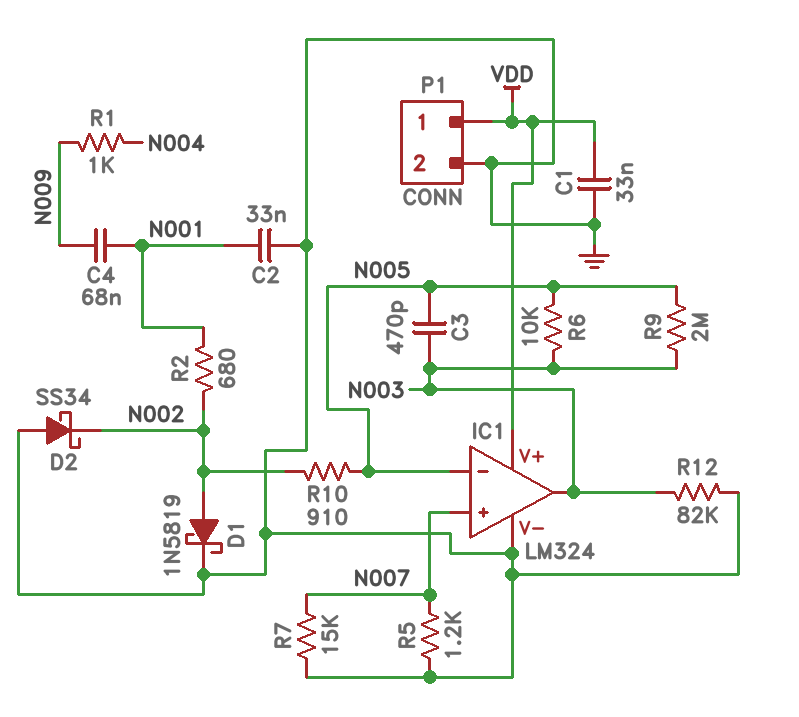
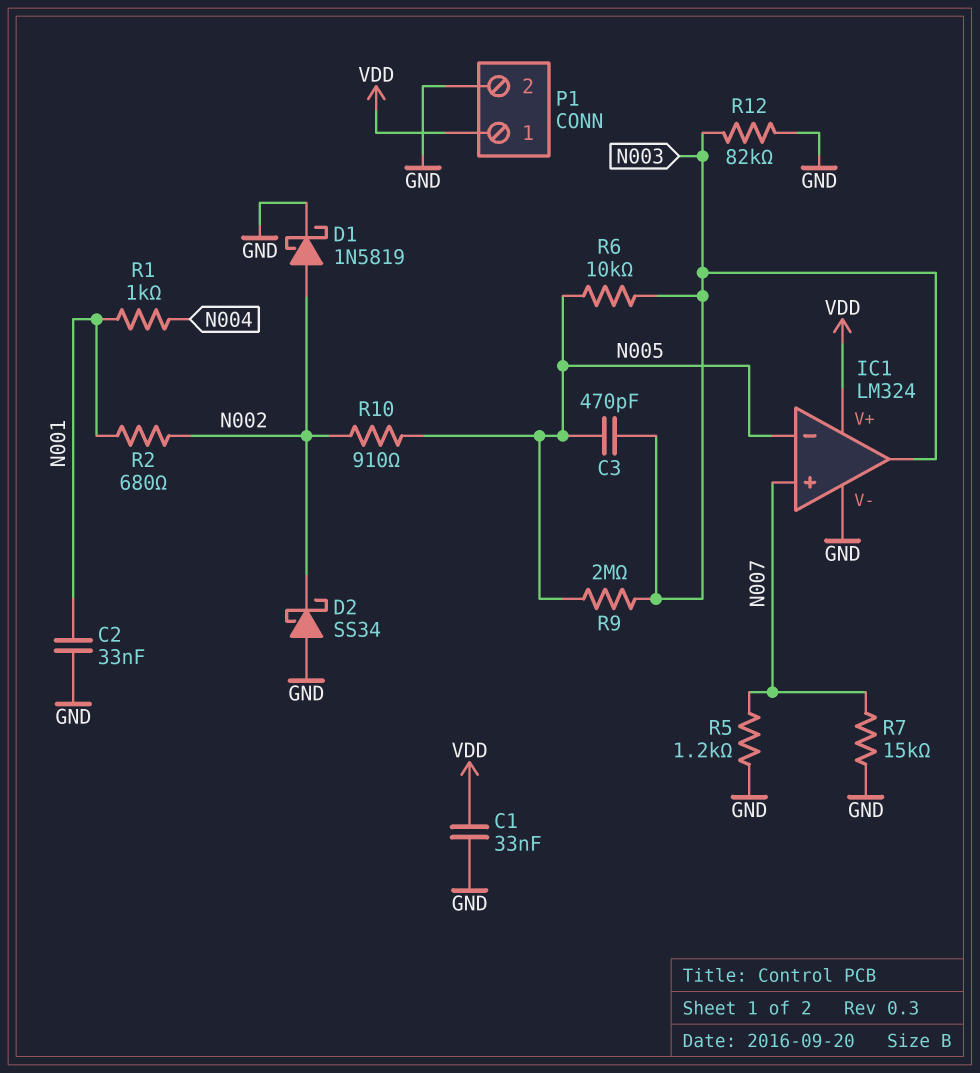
C4: 68nF (N001, N009) -> none
R1: 1k (N004, N009) -> 1k (N001, N004)

